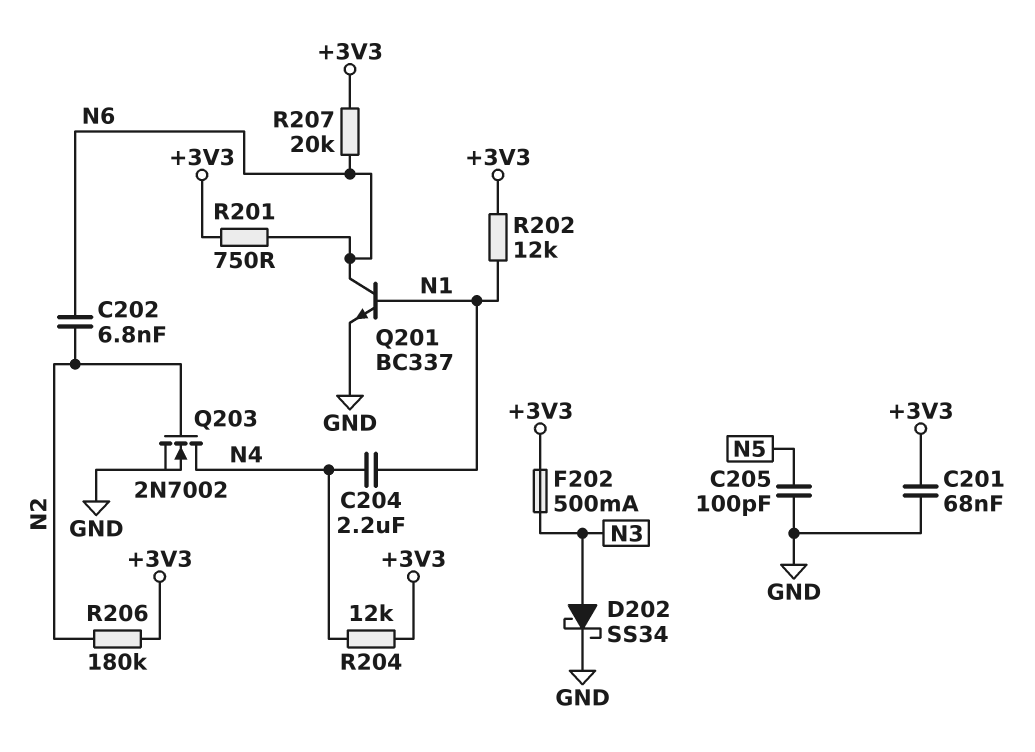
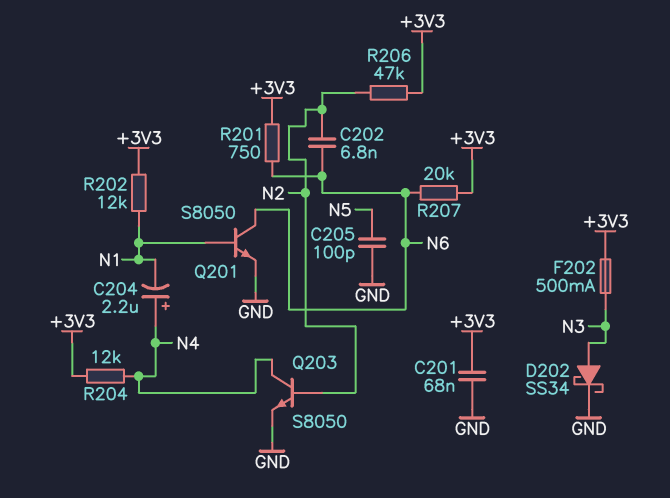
C204: 2.2uF (N1, N4) -> 2.2uF (plus N4, minus N1)
Q201: NPN BC337 (B N1, C N6, E GND) -> NPN S8050 (B N1, C N6, E GND)
Q203: NMOS 2N7002 (G N2, D N4, S GND) -> NPN S8050 (B N2, C N4, E GND)
R206: 180k (+3V3, N2) -> 47k (+3V3, N2)

